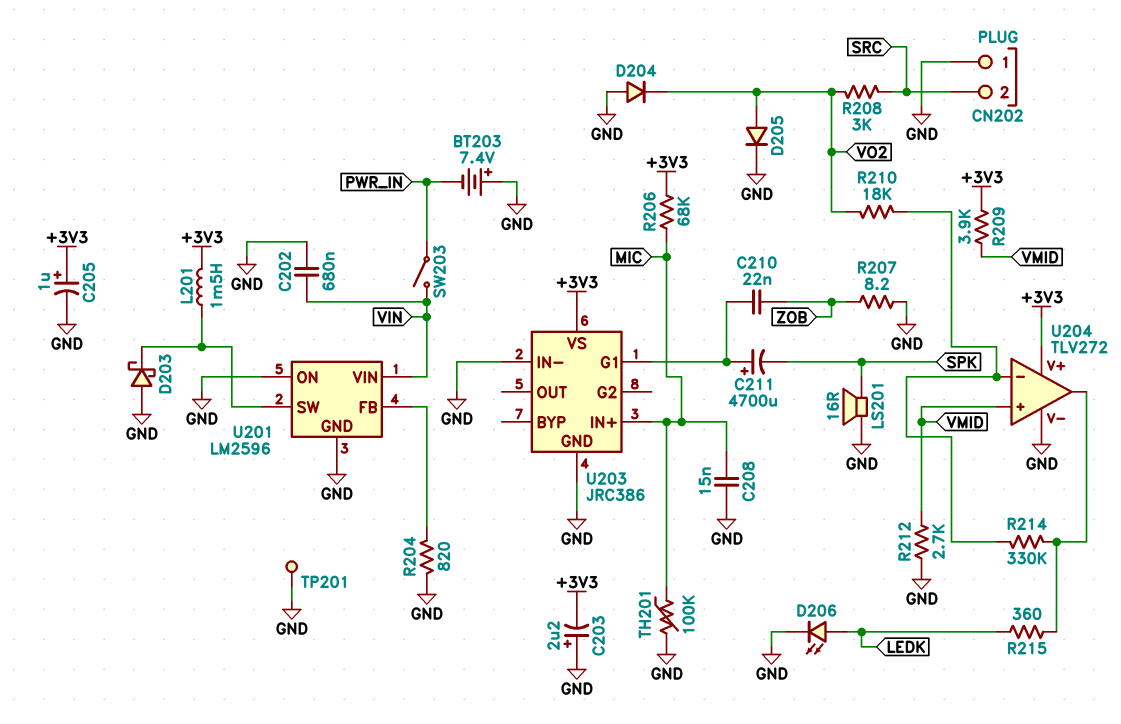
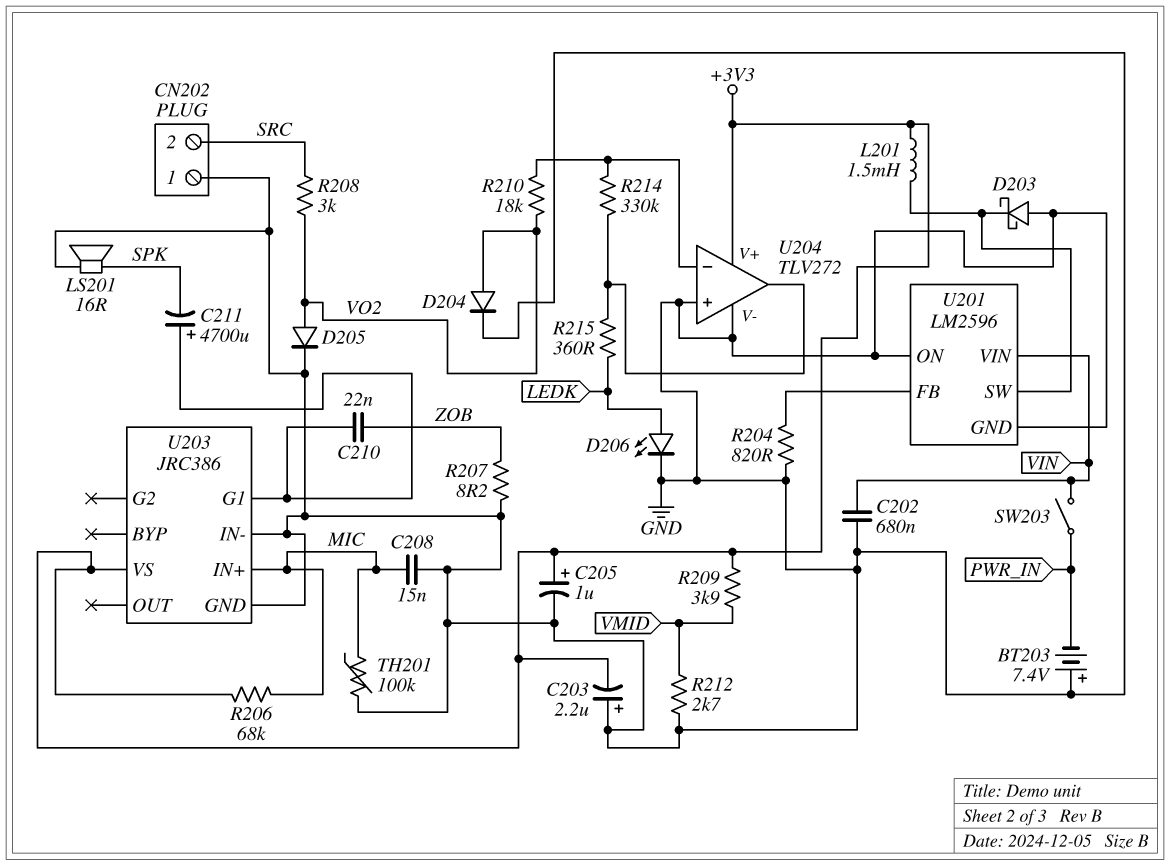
D204: diode (A GND, K VO2) -> diode (A VO2, K GND)
TP201: test point (GND) -> none
U204 pin in+: VMID -> GND

